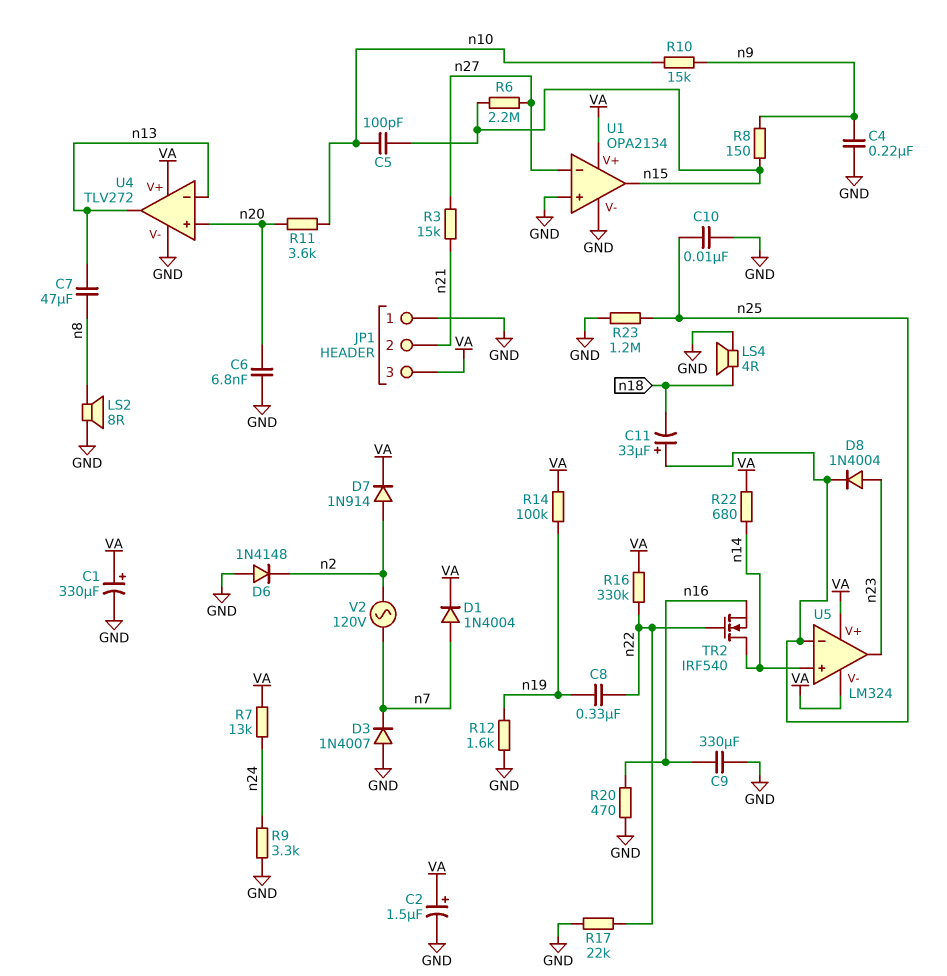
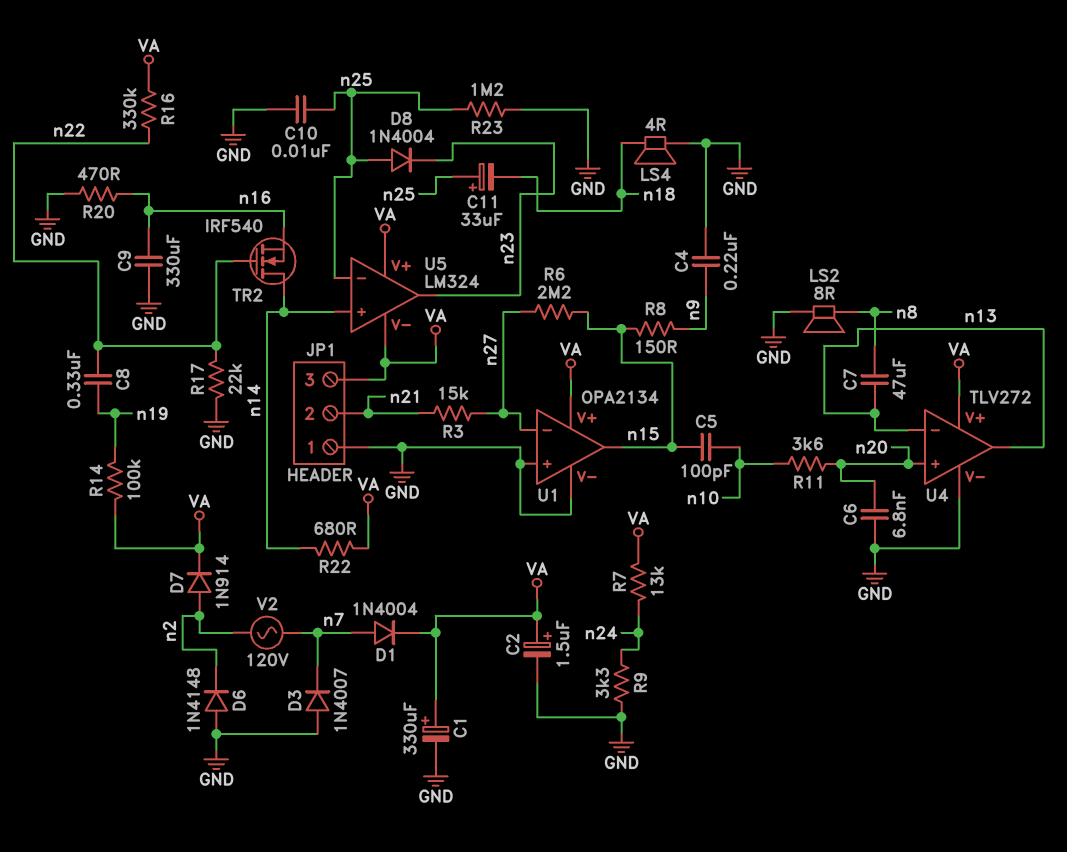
D8: diode 1N4004 (A n23, K n25) -> diode 1N4004 (A n25, K n23)
R10: 15k (n9, n10) -> none
R12: 1.6k (GND, n19) -> none

